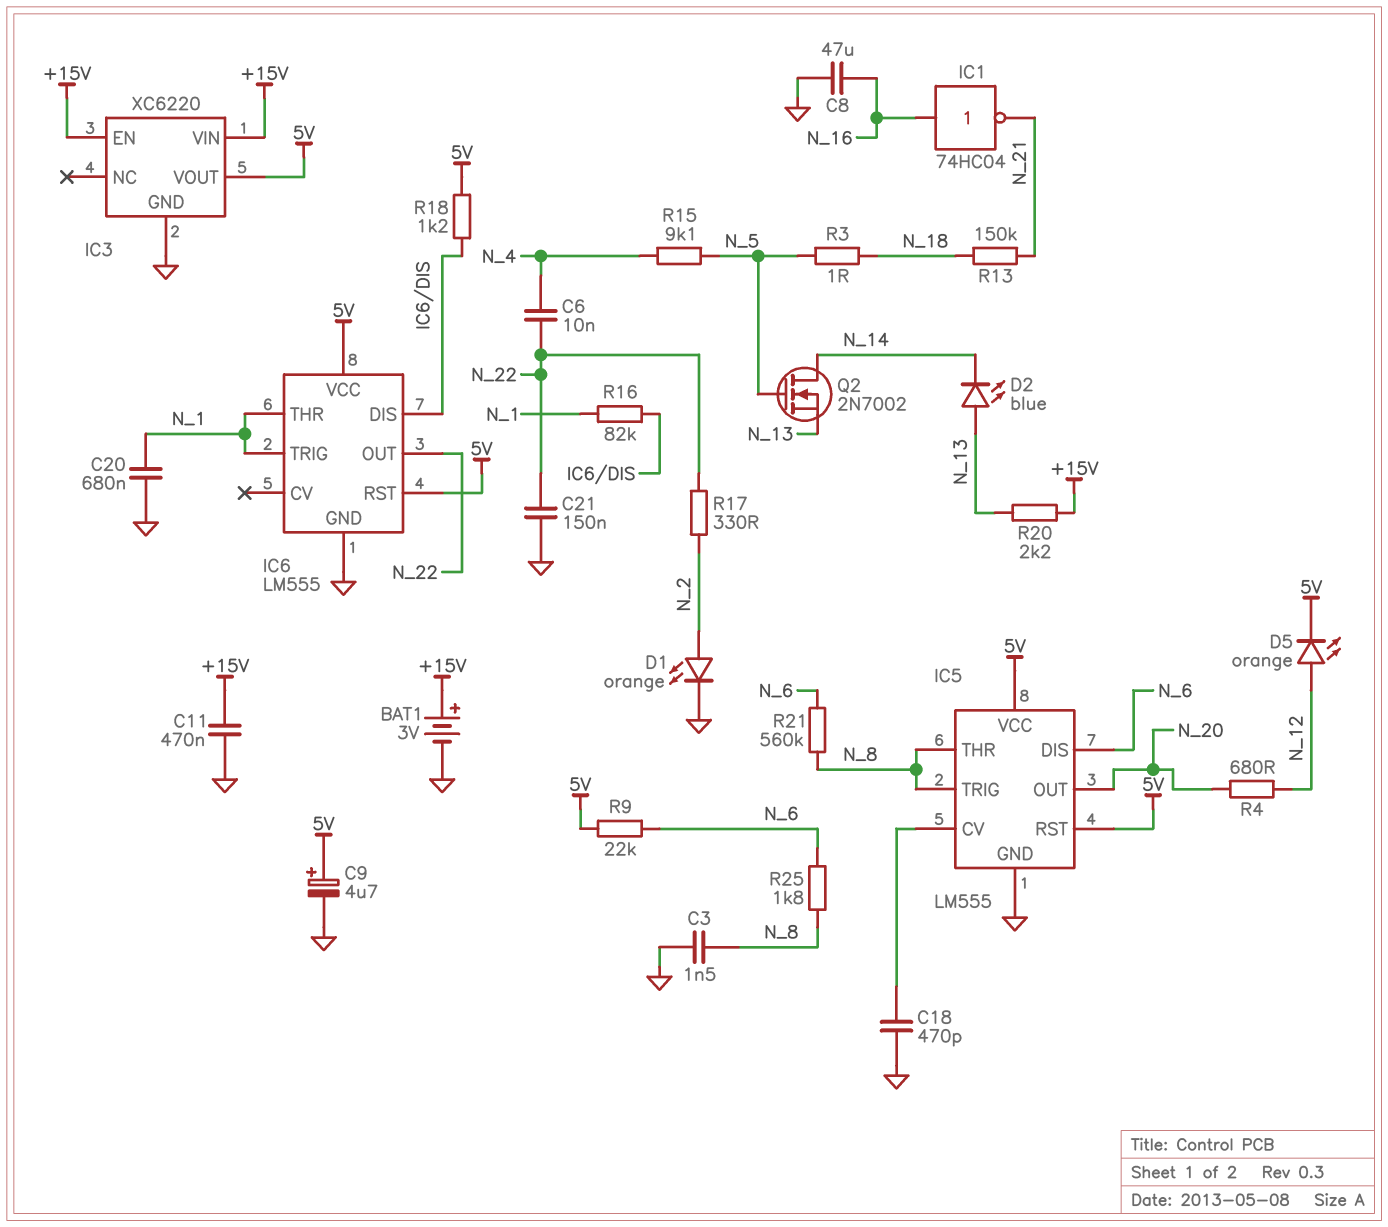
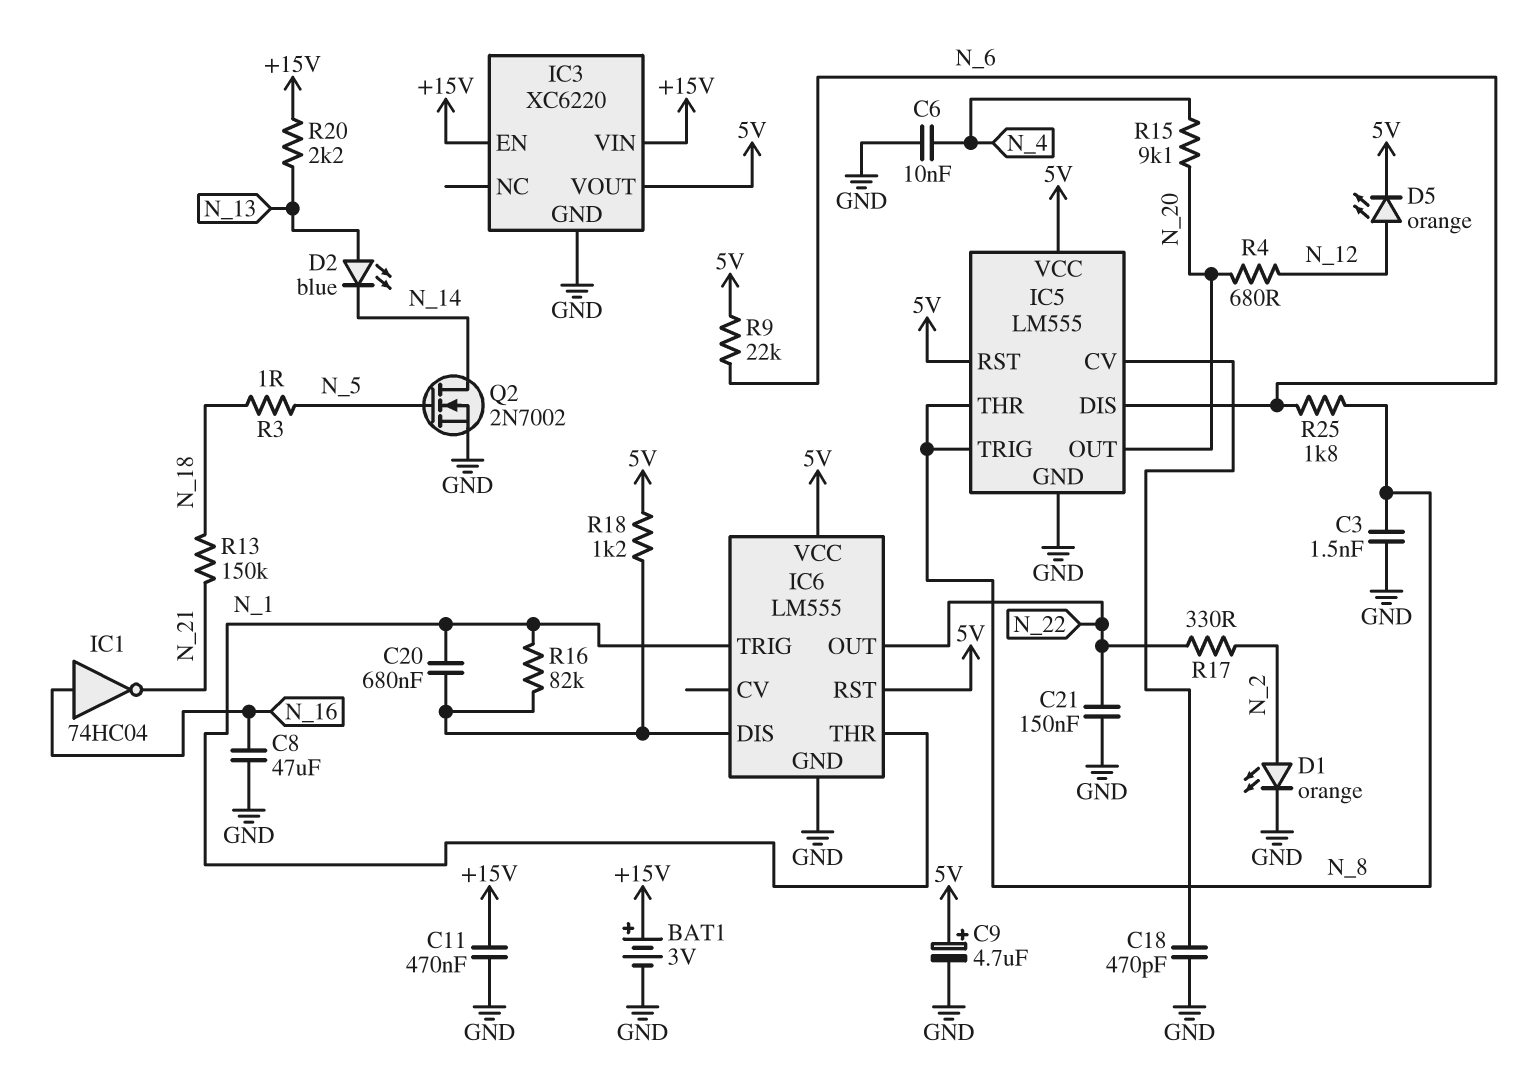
C6: 10nF (N_4, N_22) -> 10nF (GND, N_4)
C20: 680nF (GND, N_1) -> 680nF (IC6/DIS, N_1)
Q2: NMOS 2N7002 (G N_5, D N_14, S N_13) -> NMOS 2N7002 (G N_5, D N_14, S GND)
R15: 9.1k (N_4, N_5) -> 9.1k (N_4, N_20)
R21: 560k (N_6, N_8) -> none

